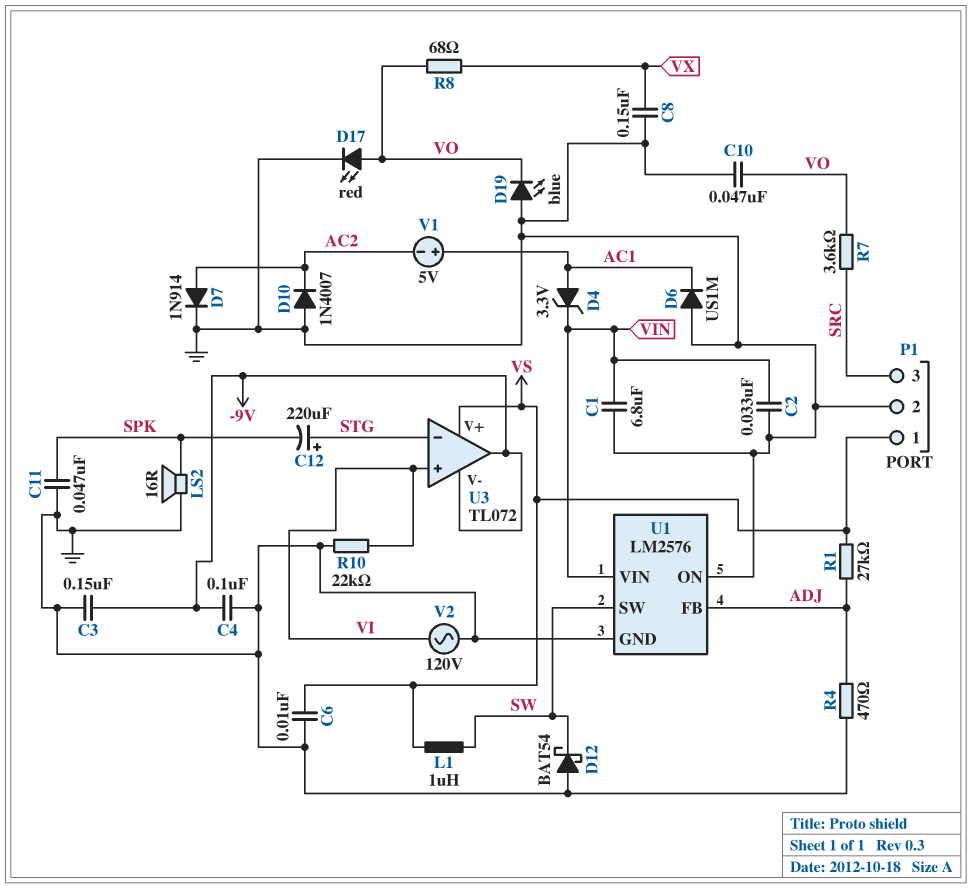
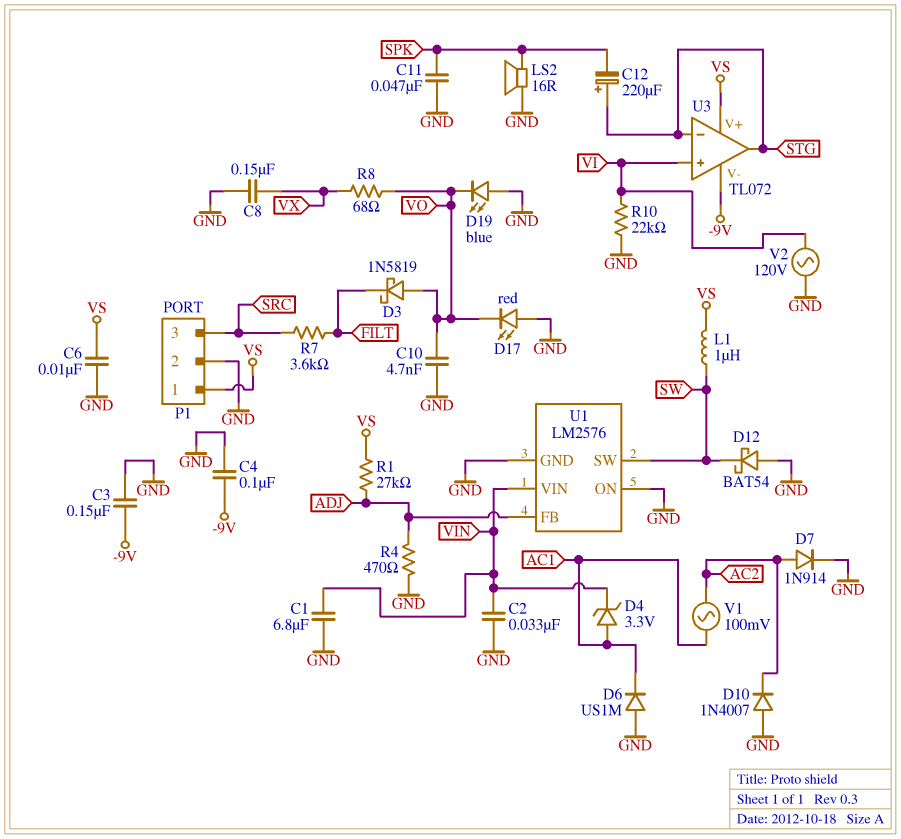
C10: 47nF (GND, VO) -> 4.7nF (GND, VO)
D3: none -> schottky 1N5819 (A VO, K FILT)
D17: LED red (A VO, K GND) -> LED red (A GND, K VO)
R7: 3.6k (SRC, VO) -> 3.6k (FILT, SRC)
U3 pin out: -9V -> STG
V1: 5V (plus AC1, minus AC2) -> AC 100mV (AC1, AC2)

